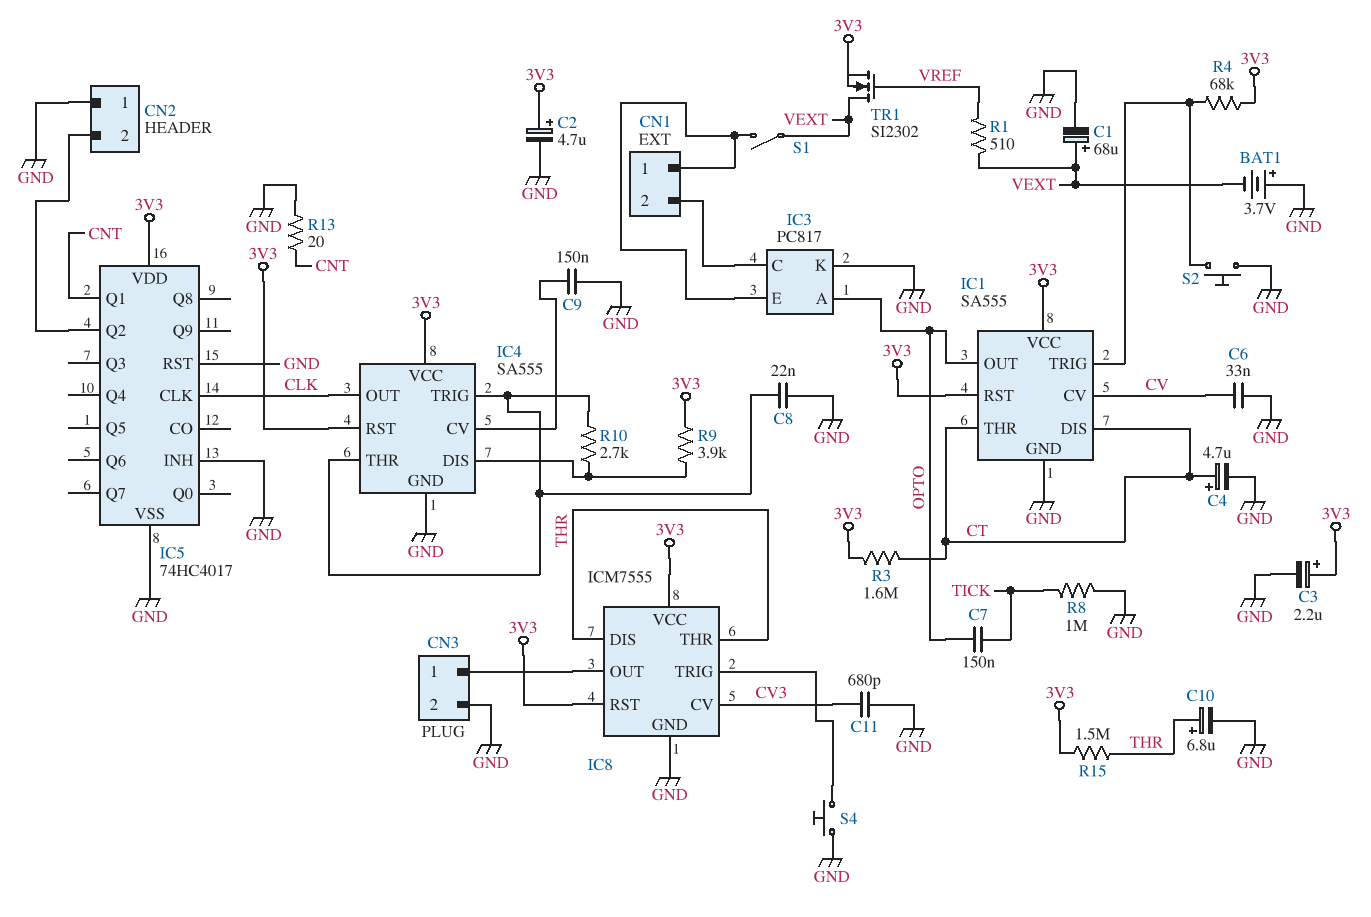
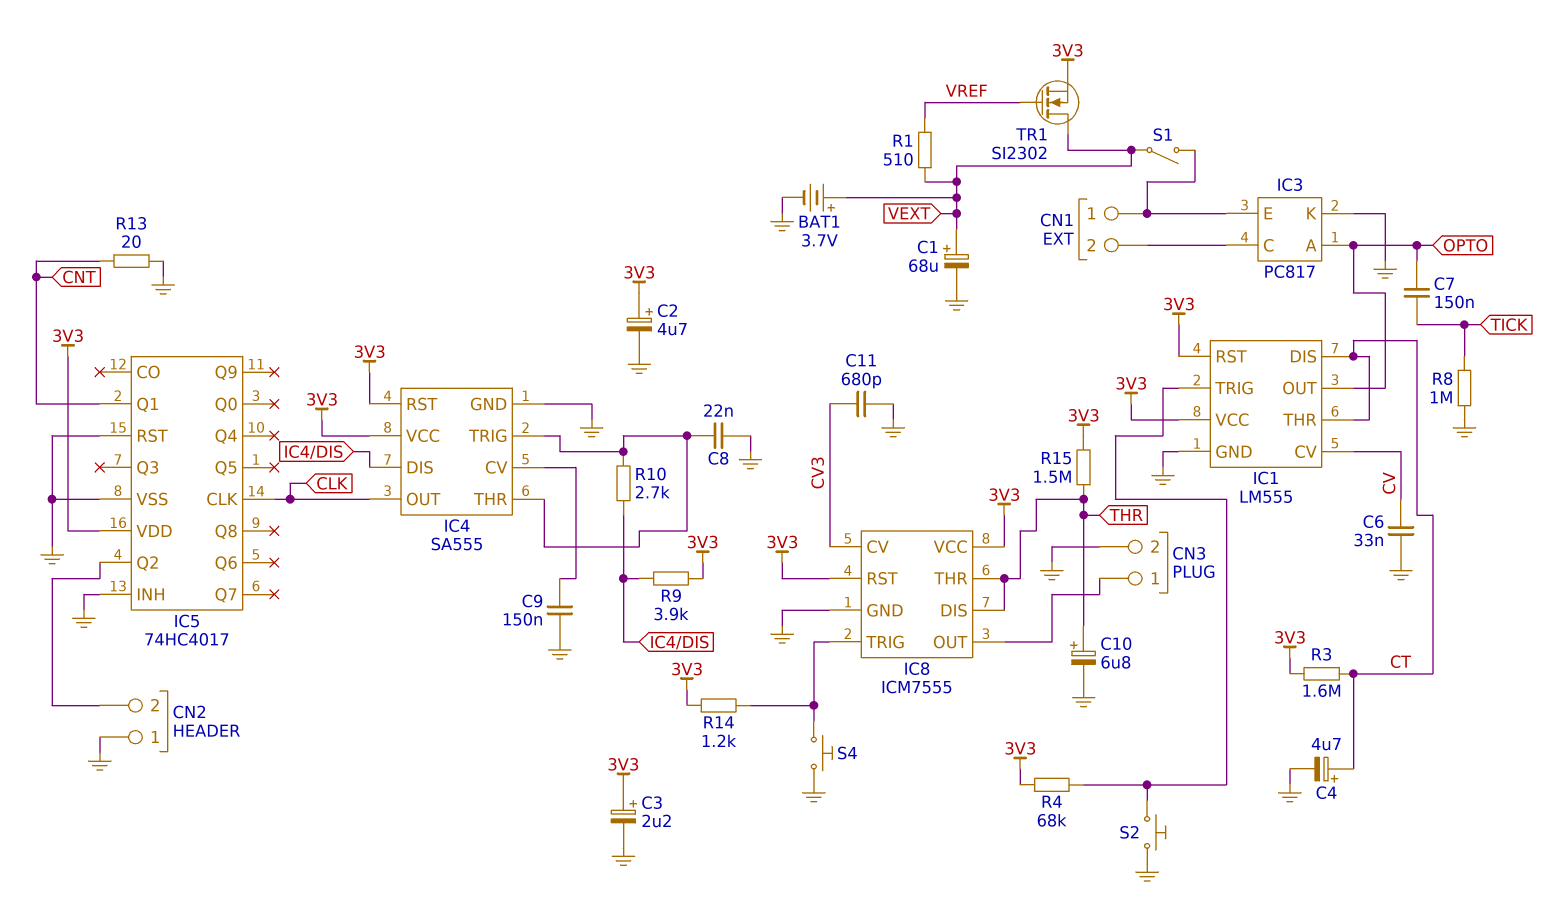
BAT1: 3.7V (plus GND, minus VEXT) -> 3.7V (plus VEXT, minus GND)
IC1: SA555 -> LM555
R14: none -> 1.2k (3V3, IC8/TRIG)

